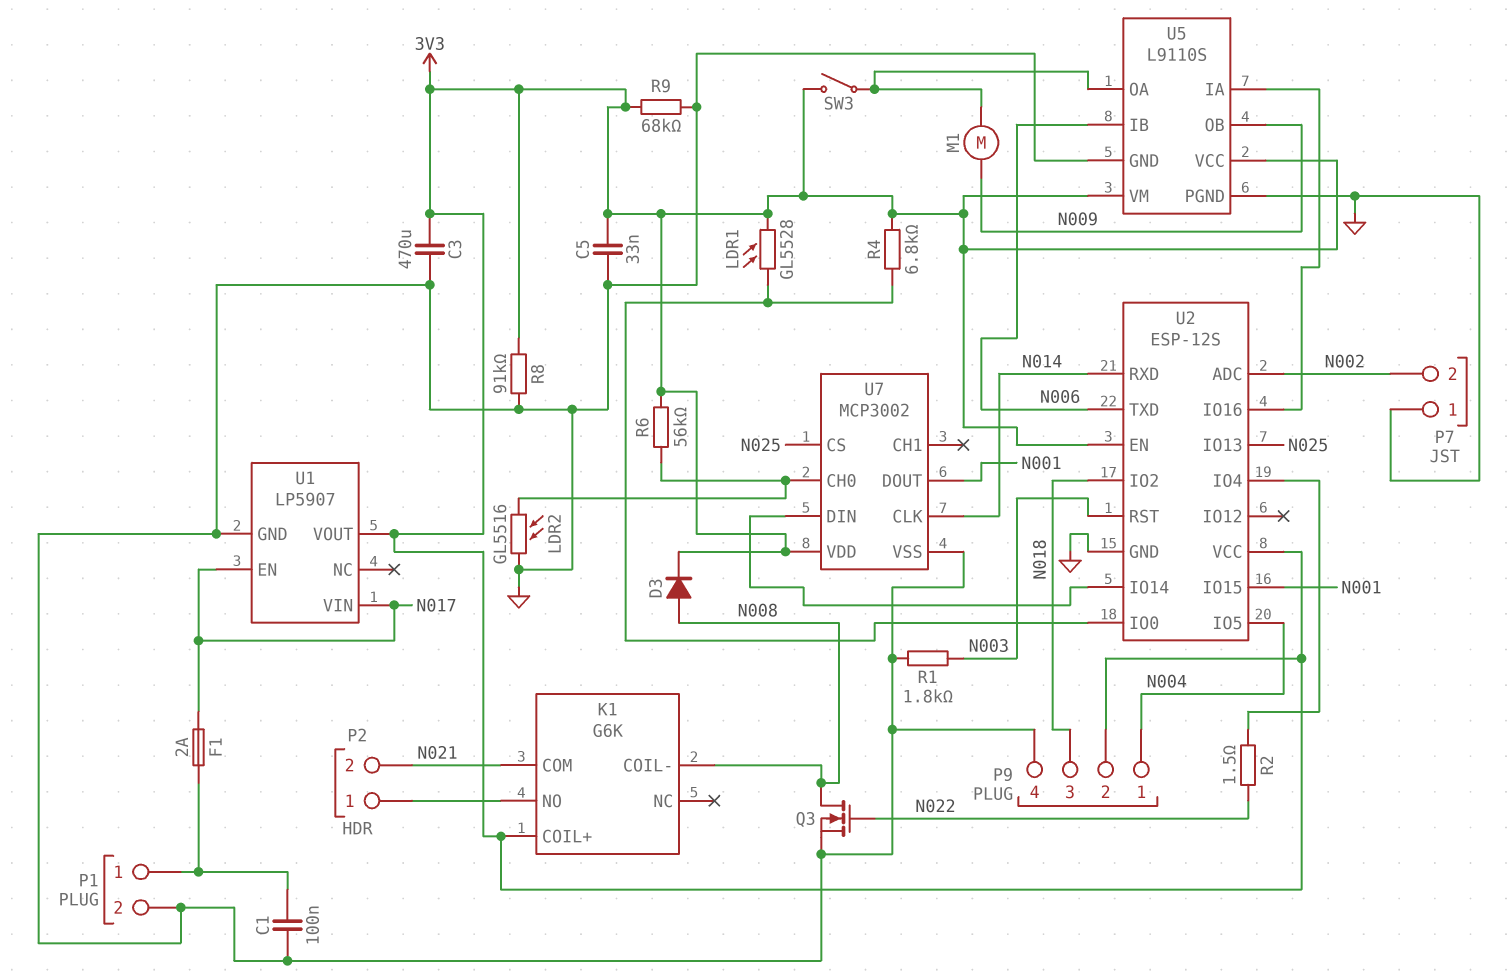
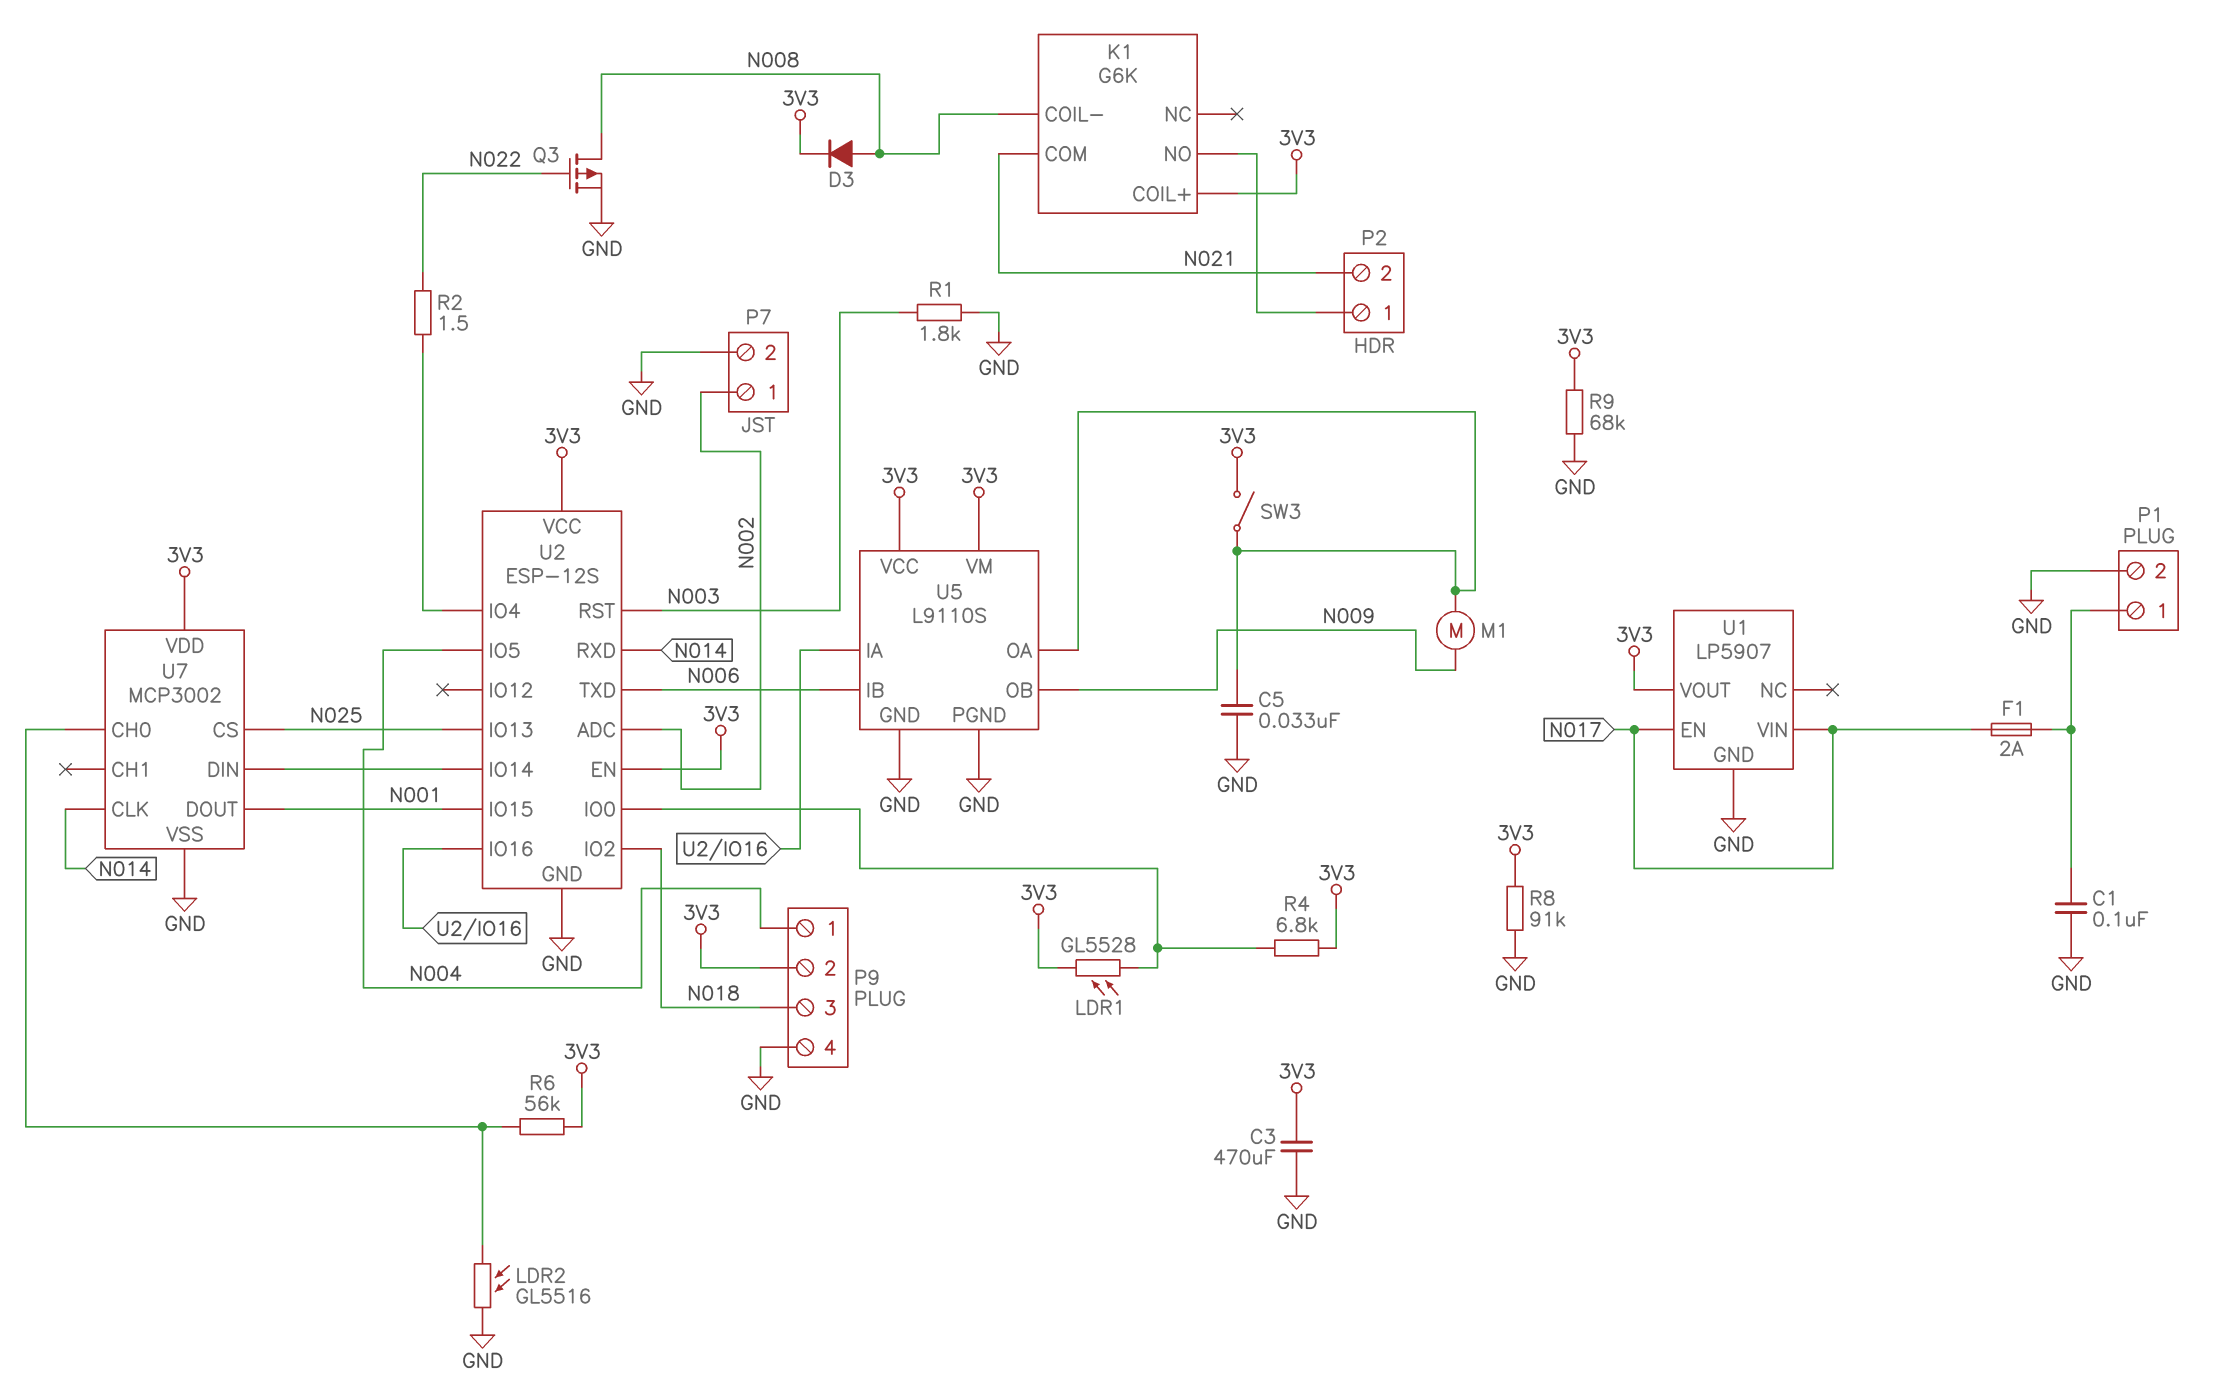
C5: 33nF (3V3, GND) -> 33nF (GND, U5/OA)
P7 pin 1: GND -> N002
P7 pin 2: N002 -> GND
Q3: NMOS (G N022, D N008, S GND) -> PMOS (G N022, D N008, S GND)

